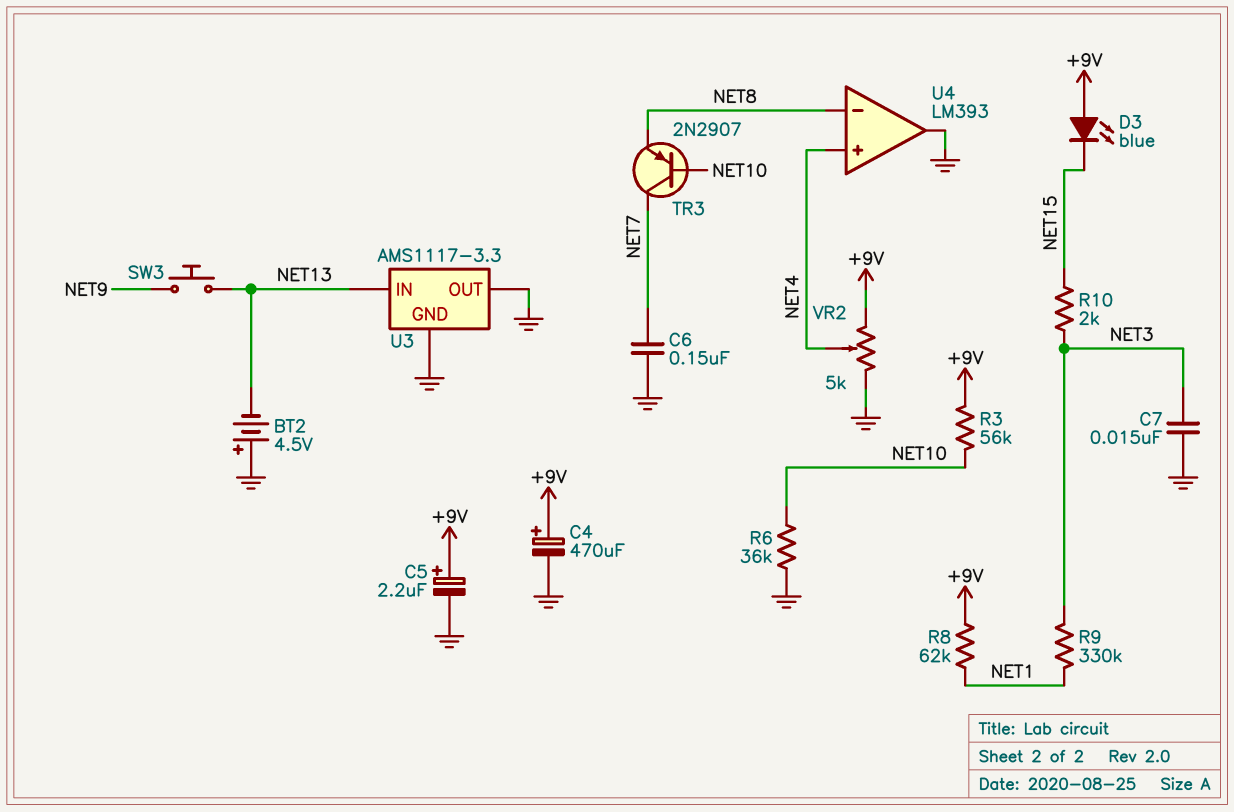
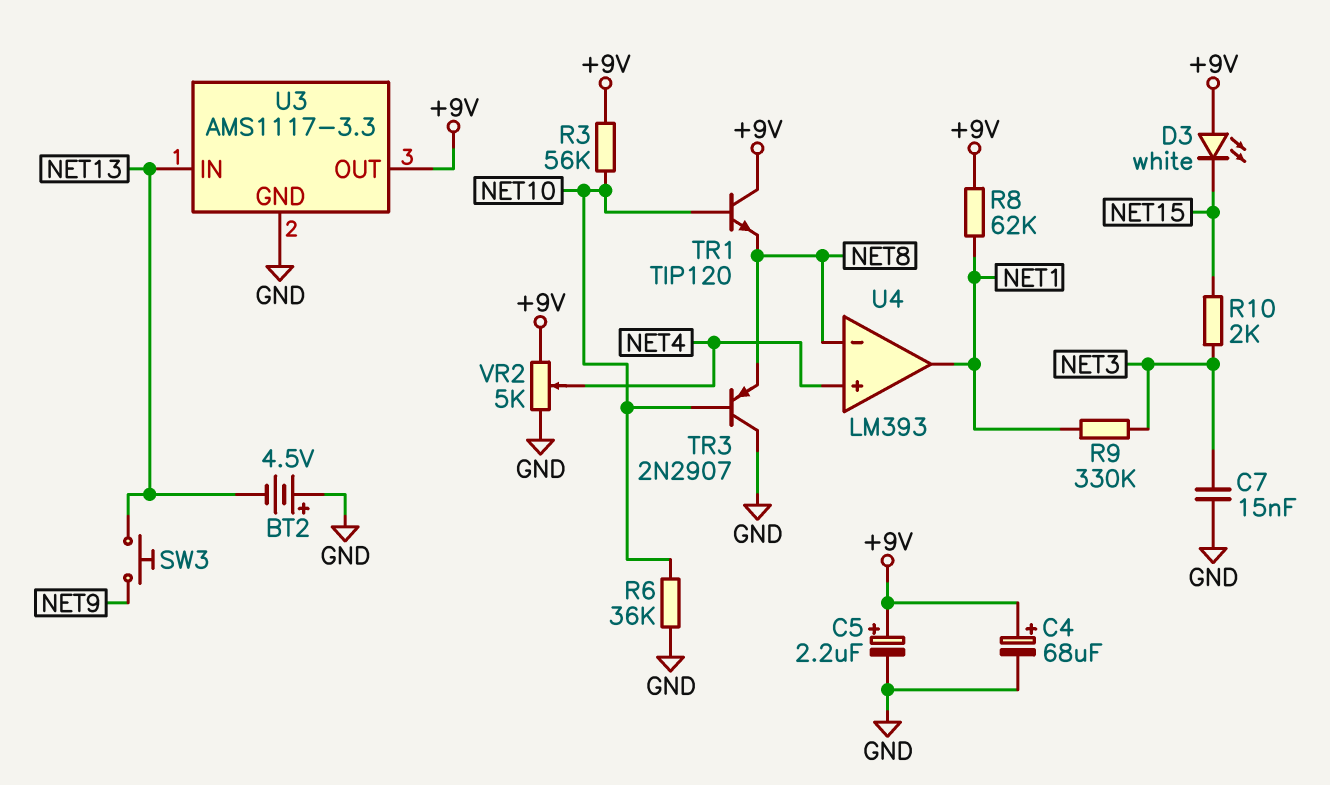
C4: 470uF (plus +9V, minus GND) -> 68uF (plus +9V, minus GND)
C6: 150nF (GND, NET7) -> none
D3: LED blue (A +9V, K NET15) -> LED white (A +9V, K NET15)
TR1: none -> NPN TIP120 (B NET10, C +9V, E NET8)
TR3: PNP 2N2907 (B NET10, C NET7, E NET8) -> PNP 2N2907 (B NET10, C GND, E NET8)
U3 pin OUT: GND -> +9V
U4 pin out: GND -> NET1

